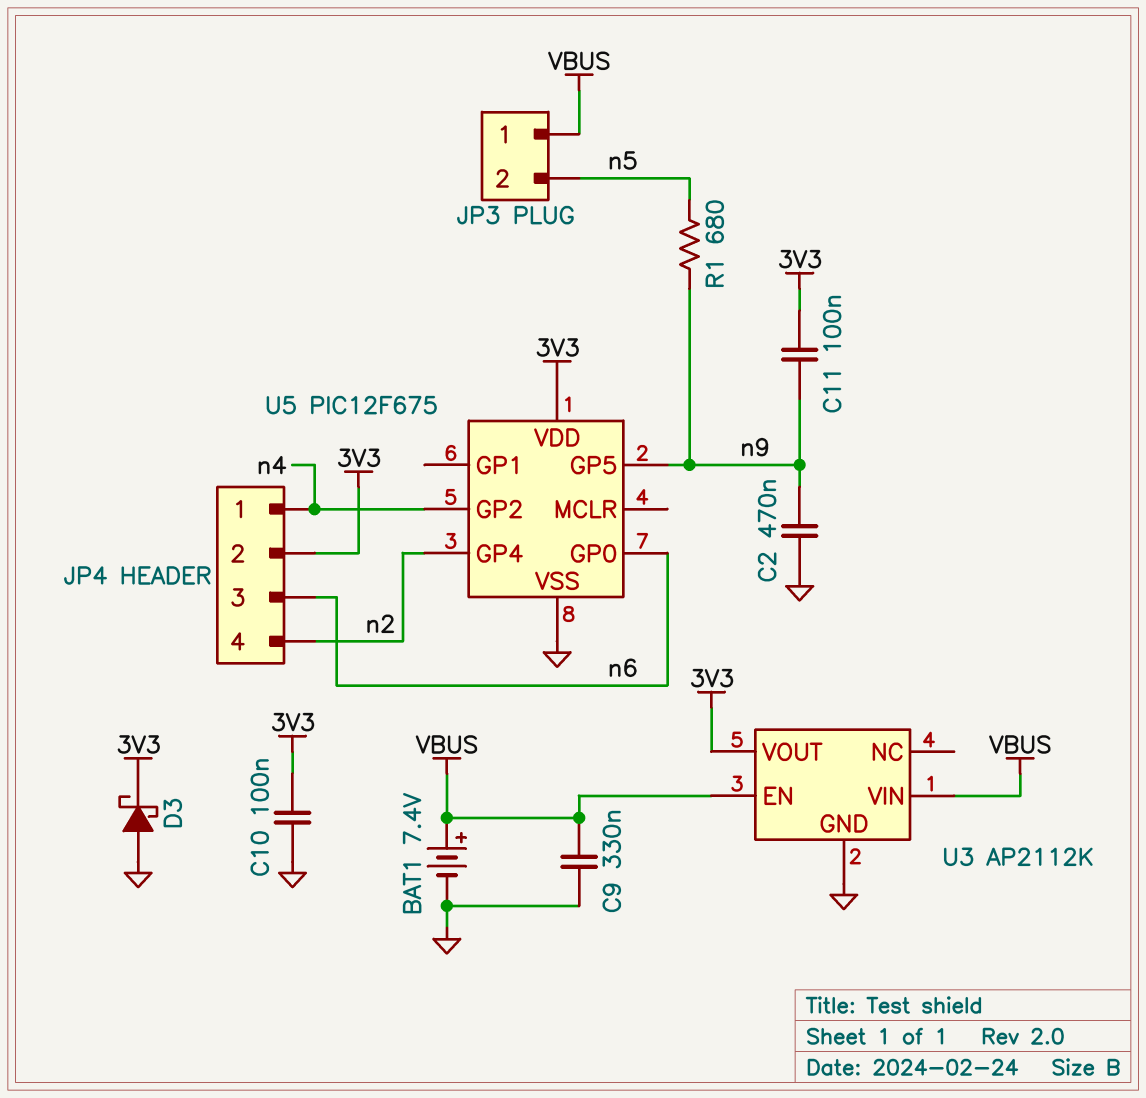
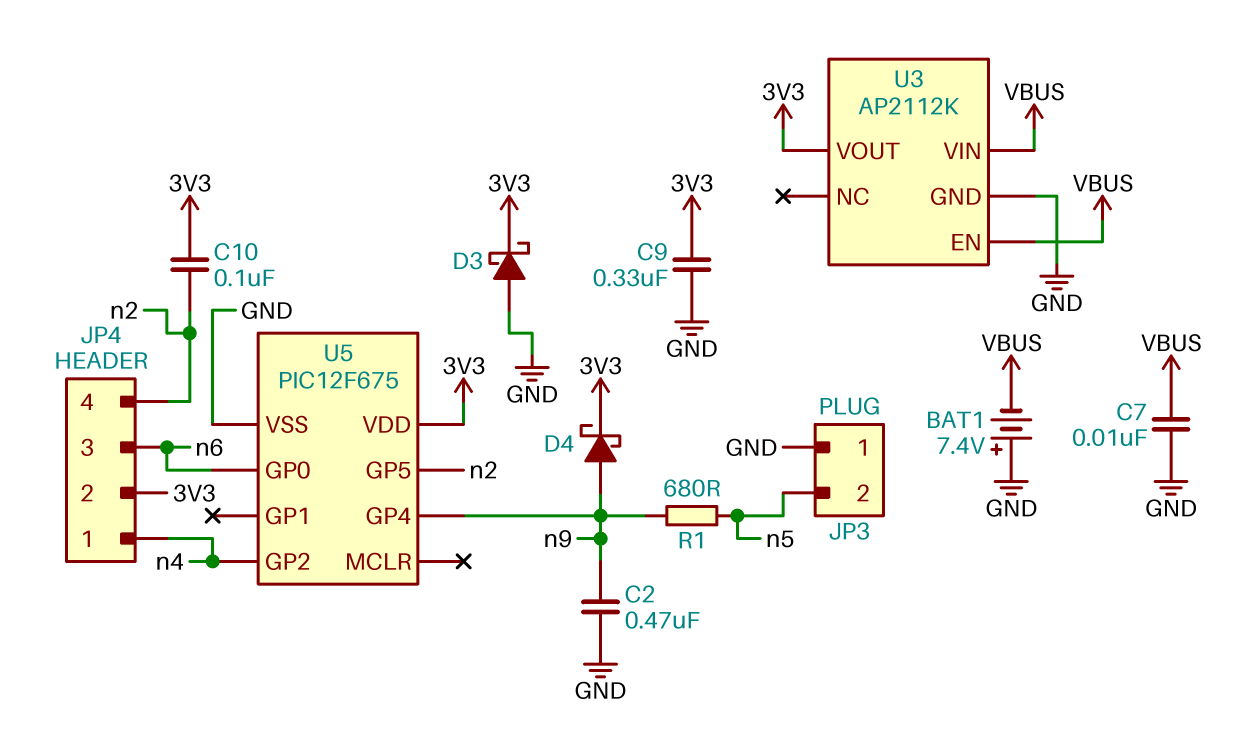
BAT1: 7.4V (plus VBUS, minus GND) -> 7.4V (plus GND, minus VBUS)
C7: none -> 10nF (GND, VBUS)
C9: 330nF (GND, VBUS) -> 330nF (3V3, GND)
C10: 100nF (3V3, GND) -> 100nF (3V3, n2)
C11: 100nF (3V3, n9) -> none
D4: none -> schottky (A n9, K 3V3)
JP3 pin 1: VBUS -> GND
U5 pin GP4: n2 -> n9
U5 pin GP5: n9 -> n2

